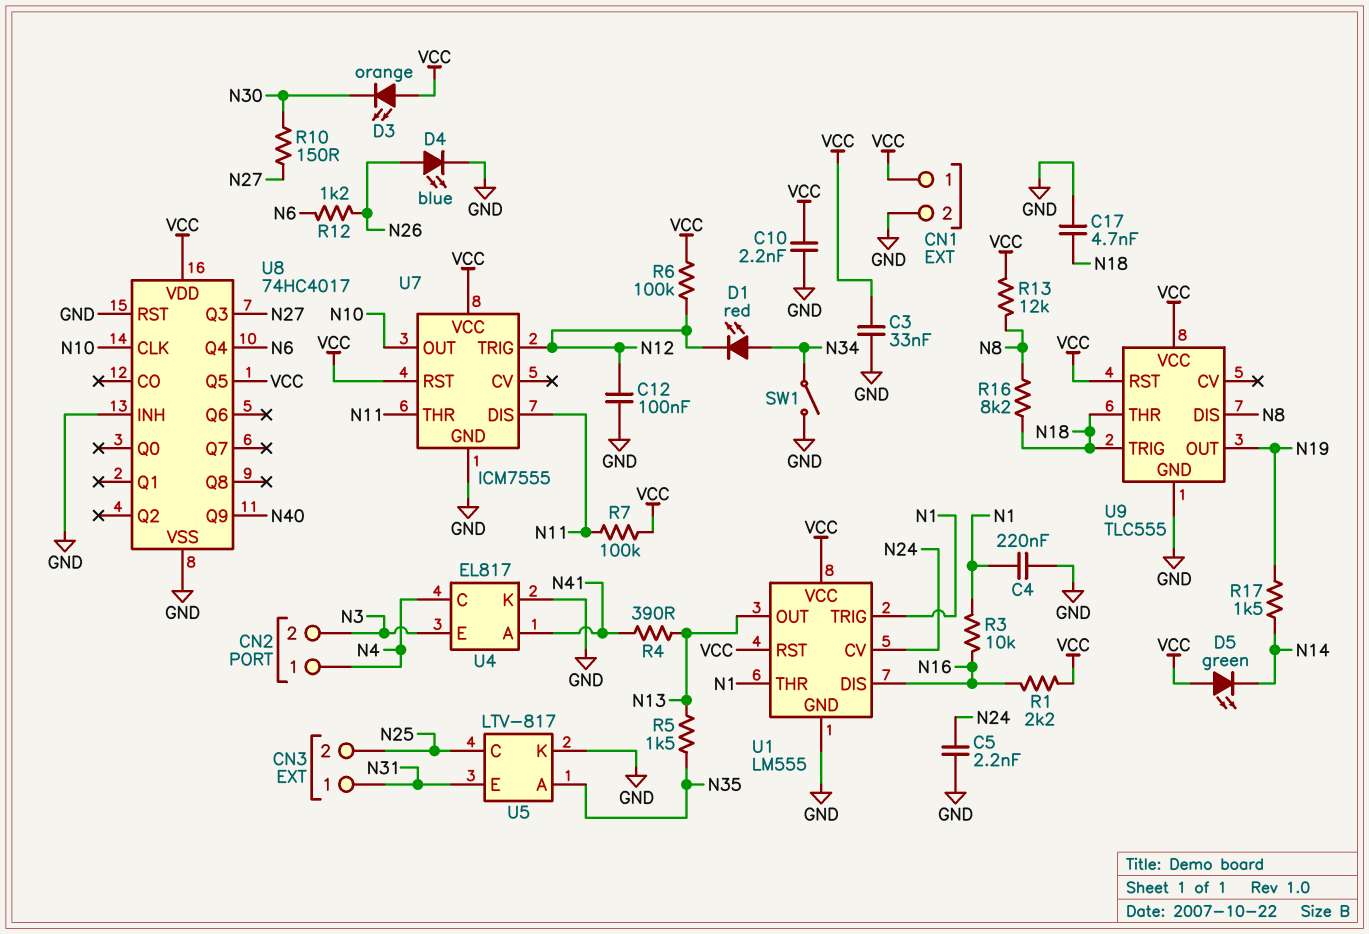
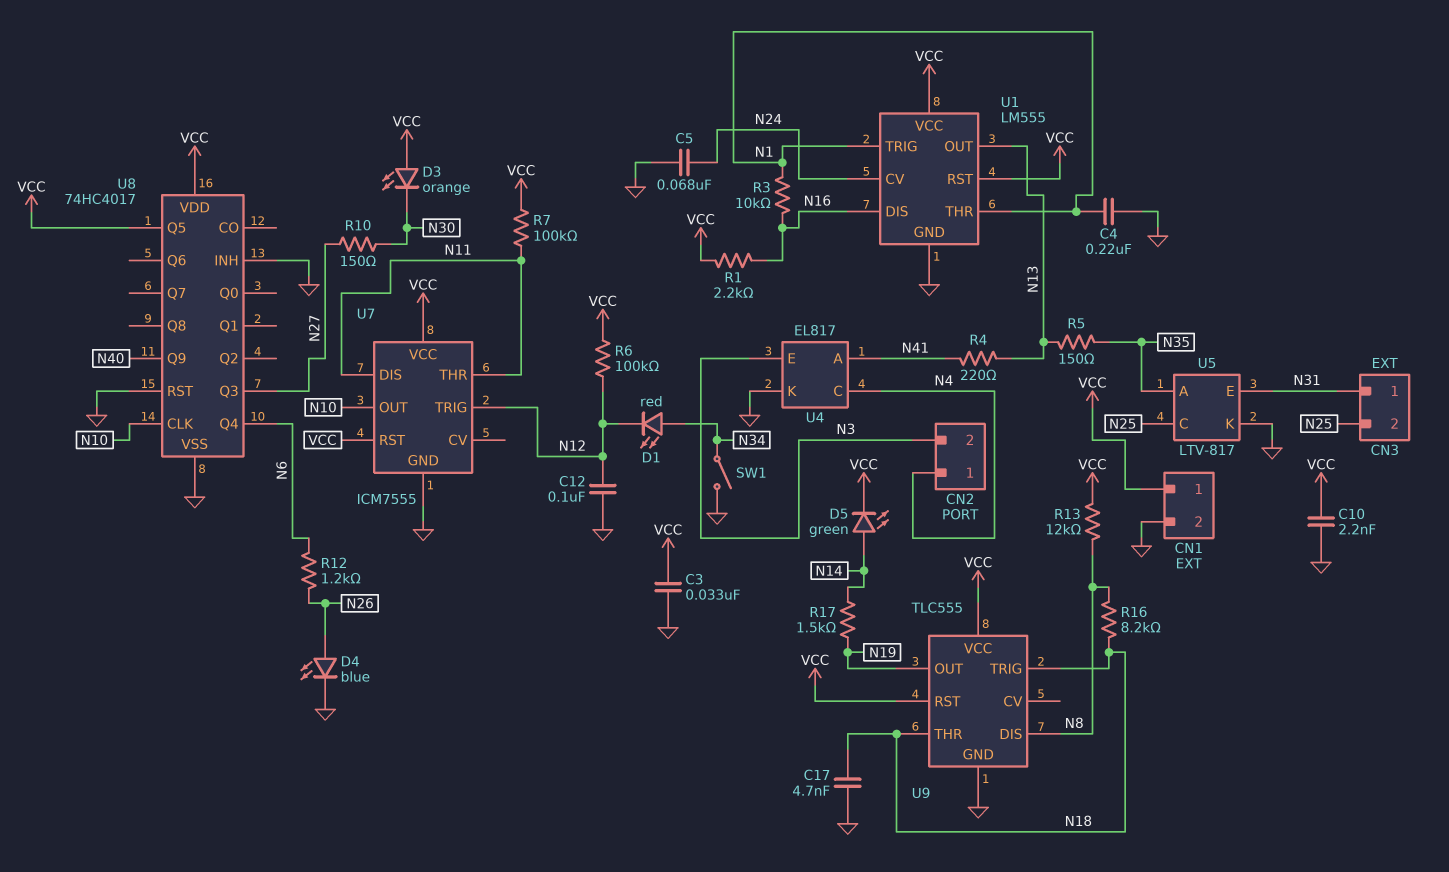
C5: 2.2nF (GND, N24) -> 68nF (GND, N24)
D5: LED green (A VCC, K N14) -> LED green (A N14, K VCC)
R4: 390 (N13, N41) -> 220 (N13, N41)
R5: 1.5k (N13, N35) -> 150 (N13, N35)

